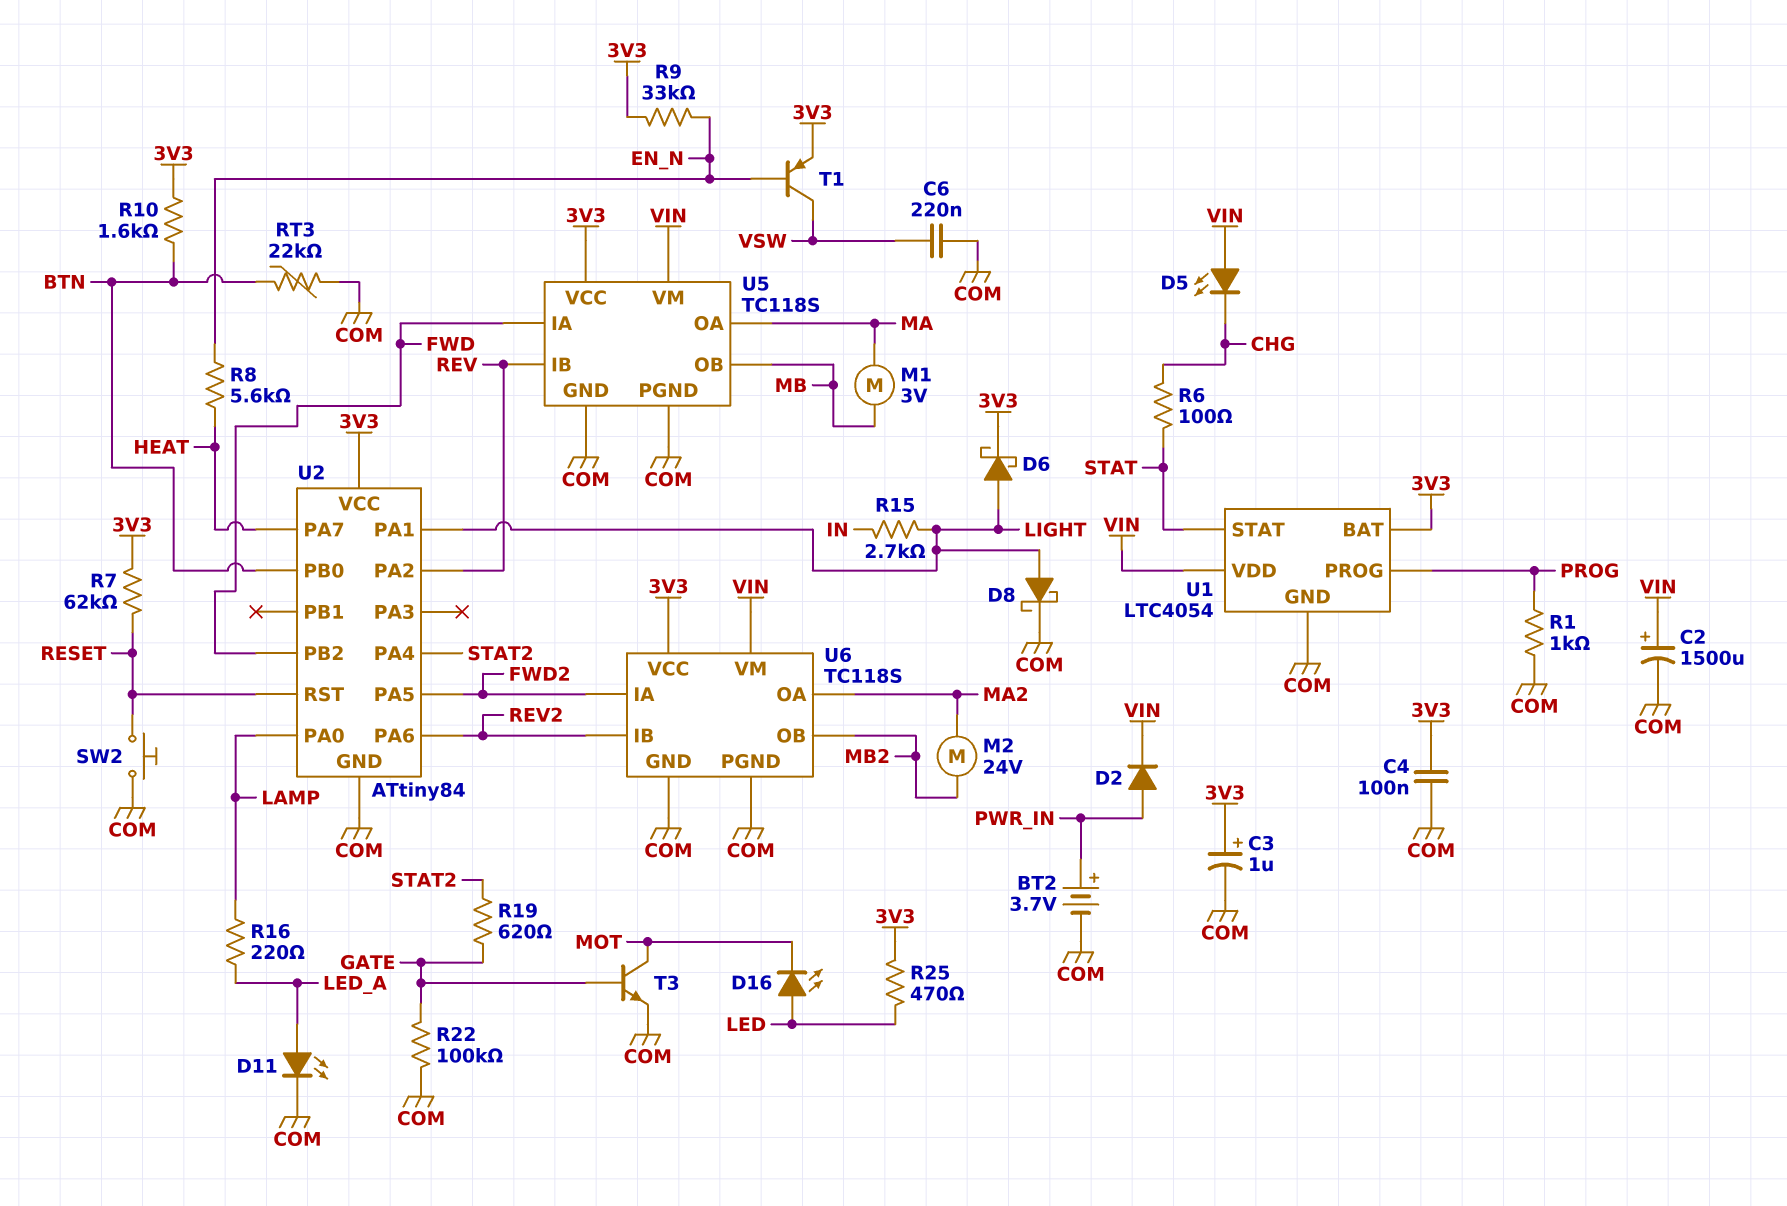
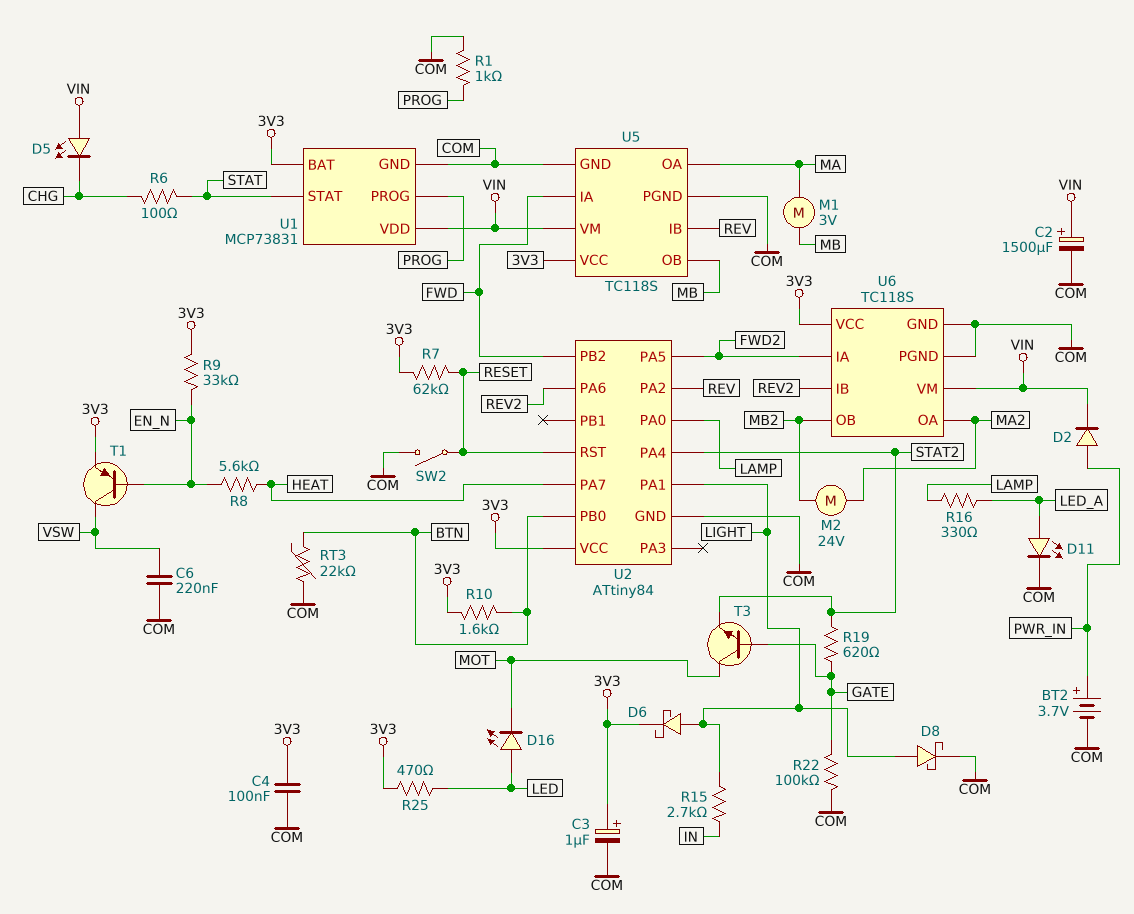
R16: 220 (LAMP, LED_A) -> 330 (LAMP, LED_A)
SW2: button (COM, RESET) -> switch (COM, RESET)
T3: NPN (B GATE, C MOT, E COM) -> NPN (B GATE, C MOT, E STAT2)
U1: LTC4054 -> MCP73831

